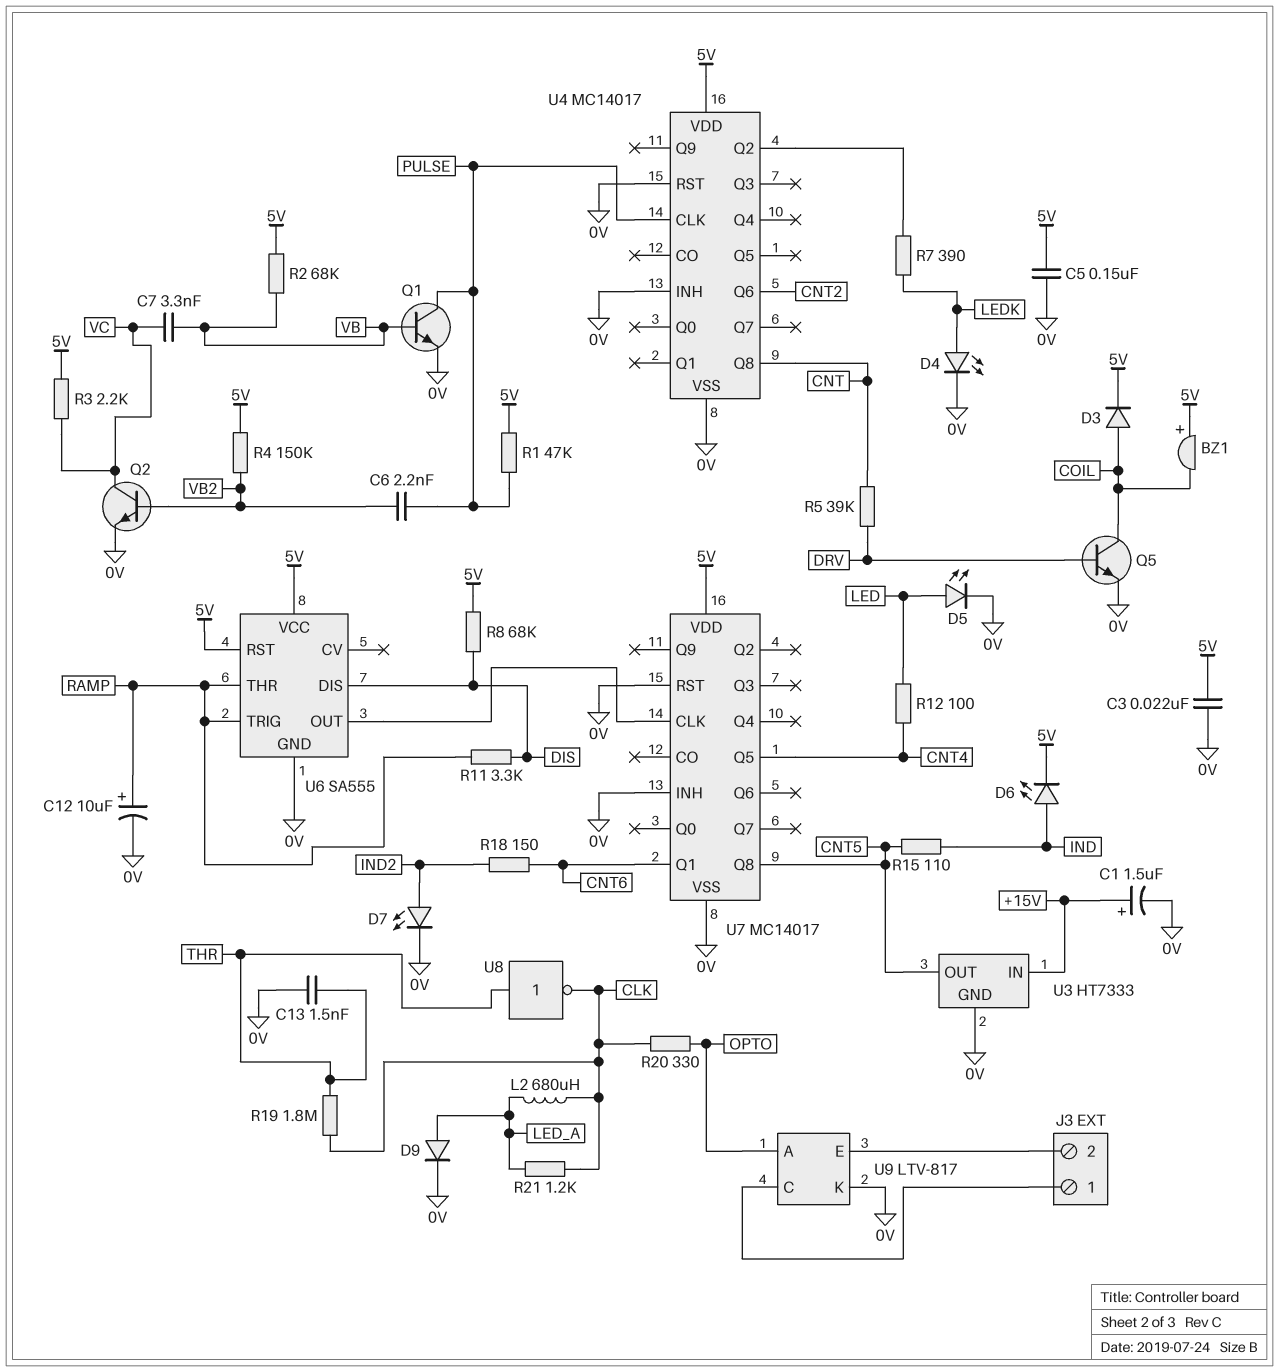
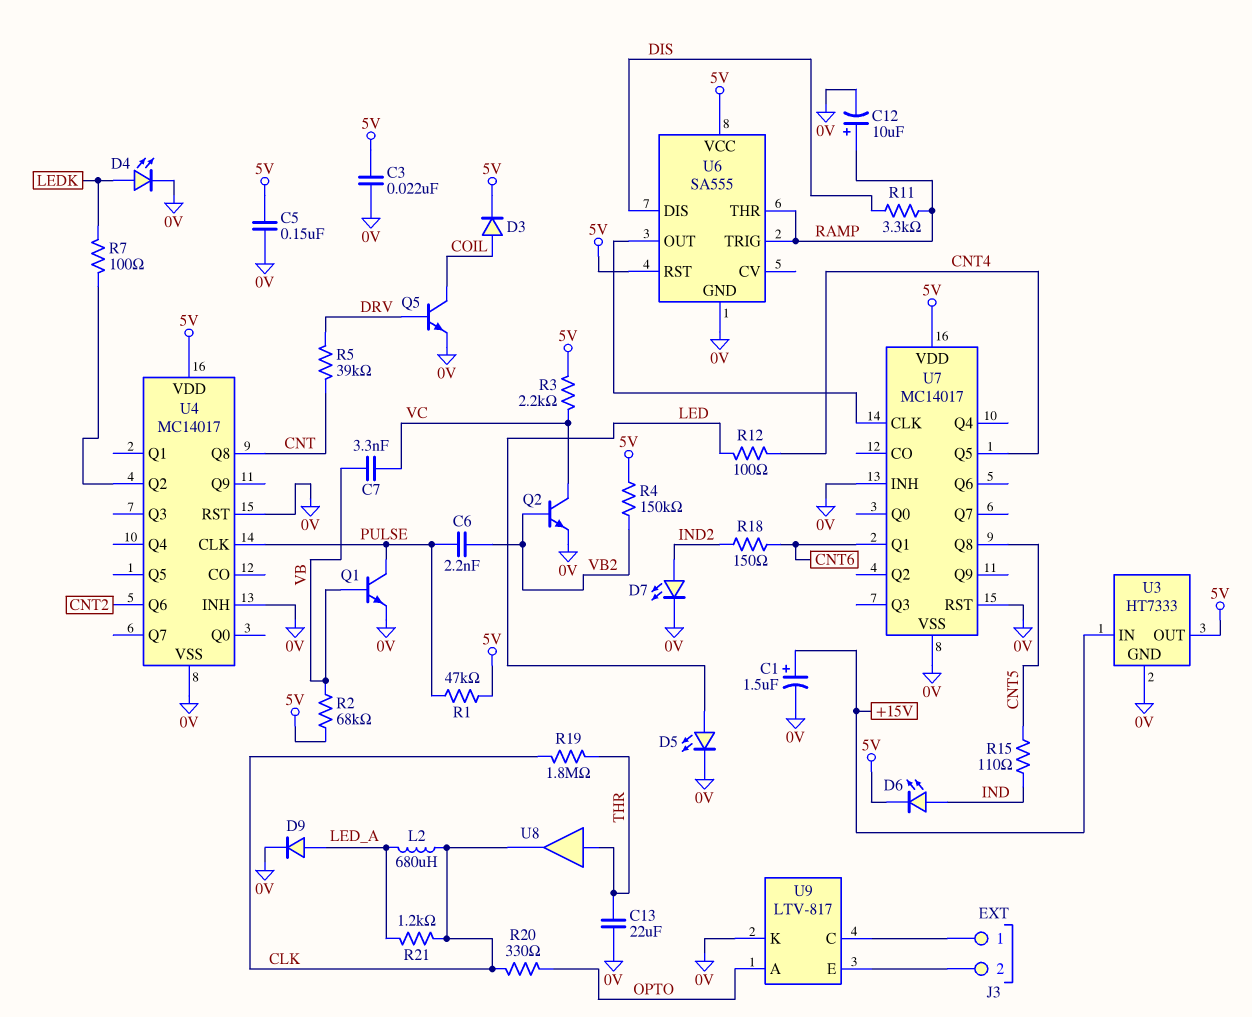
BZ1: buzzer (plus 5V, minus COIL) -> none
C13: 1.5nF (0V, THR) -> 22uF (0V, THR)
R7: 390 (LEDK, U4/Q2) -> 100 (LEDK, U4/Q2)
R8: 68k (5V, DIS) -> none
U3 pin OUT: CNT5 -> 5V
U8: NOT (in THR, out CLK) -> buffer (in THR, out CLK)

